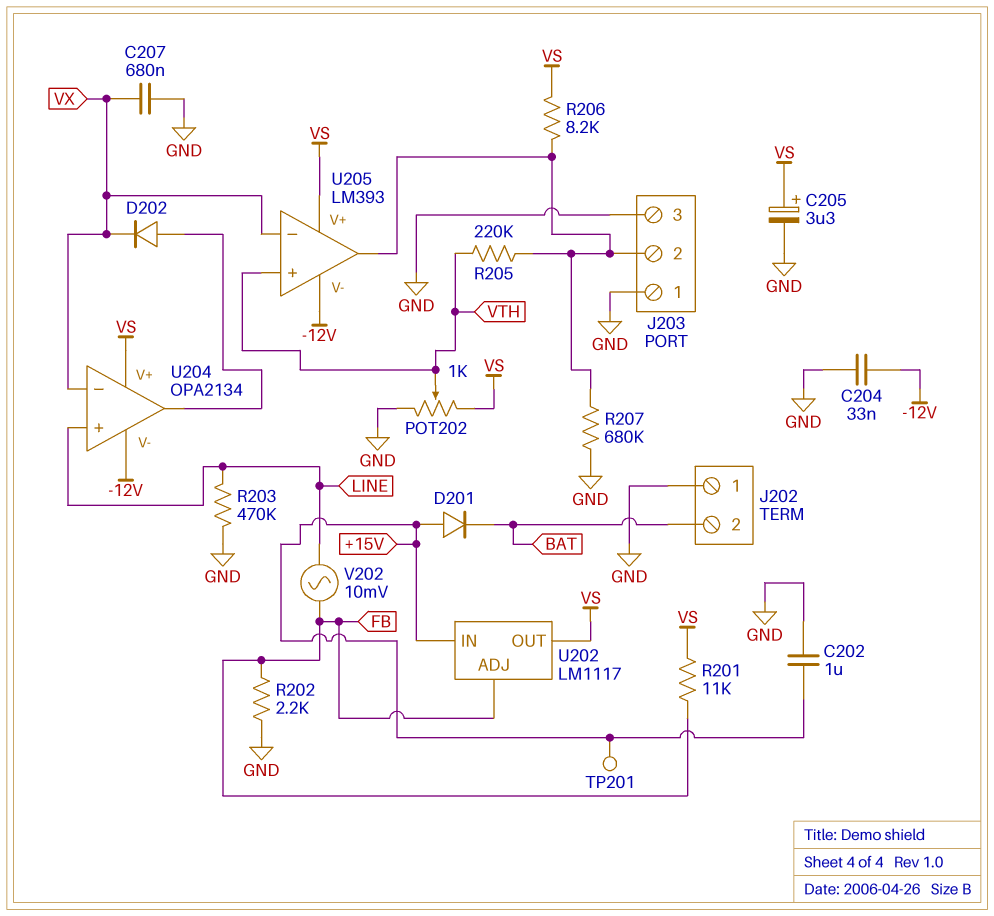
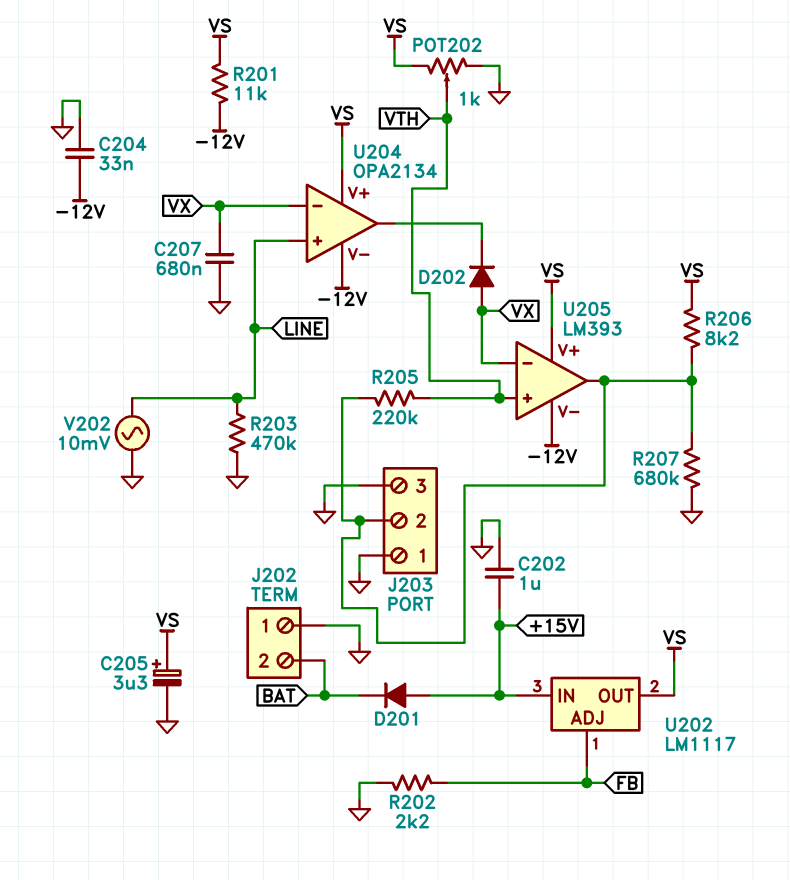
D202: diode (A U204/out, K VX) -> diode (A VX, K U204/out)
R201: 11k (FB, VS) -> 11k (-12V, VS)
TP201: test point (+15V) -> none
V202: AC 10mV (FB, LINE) -> AC 10mV (GND, LINE)

